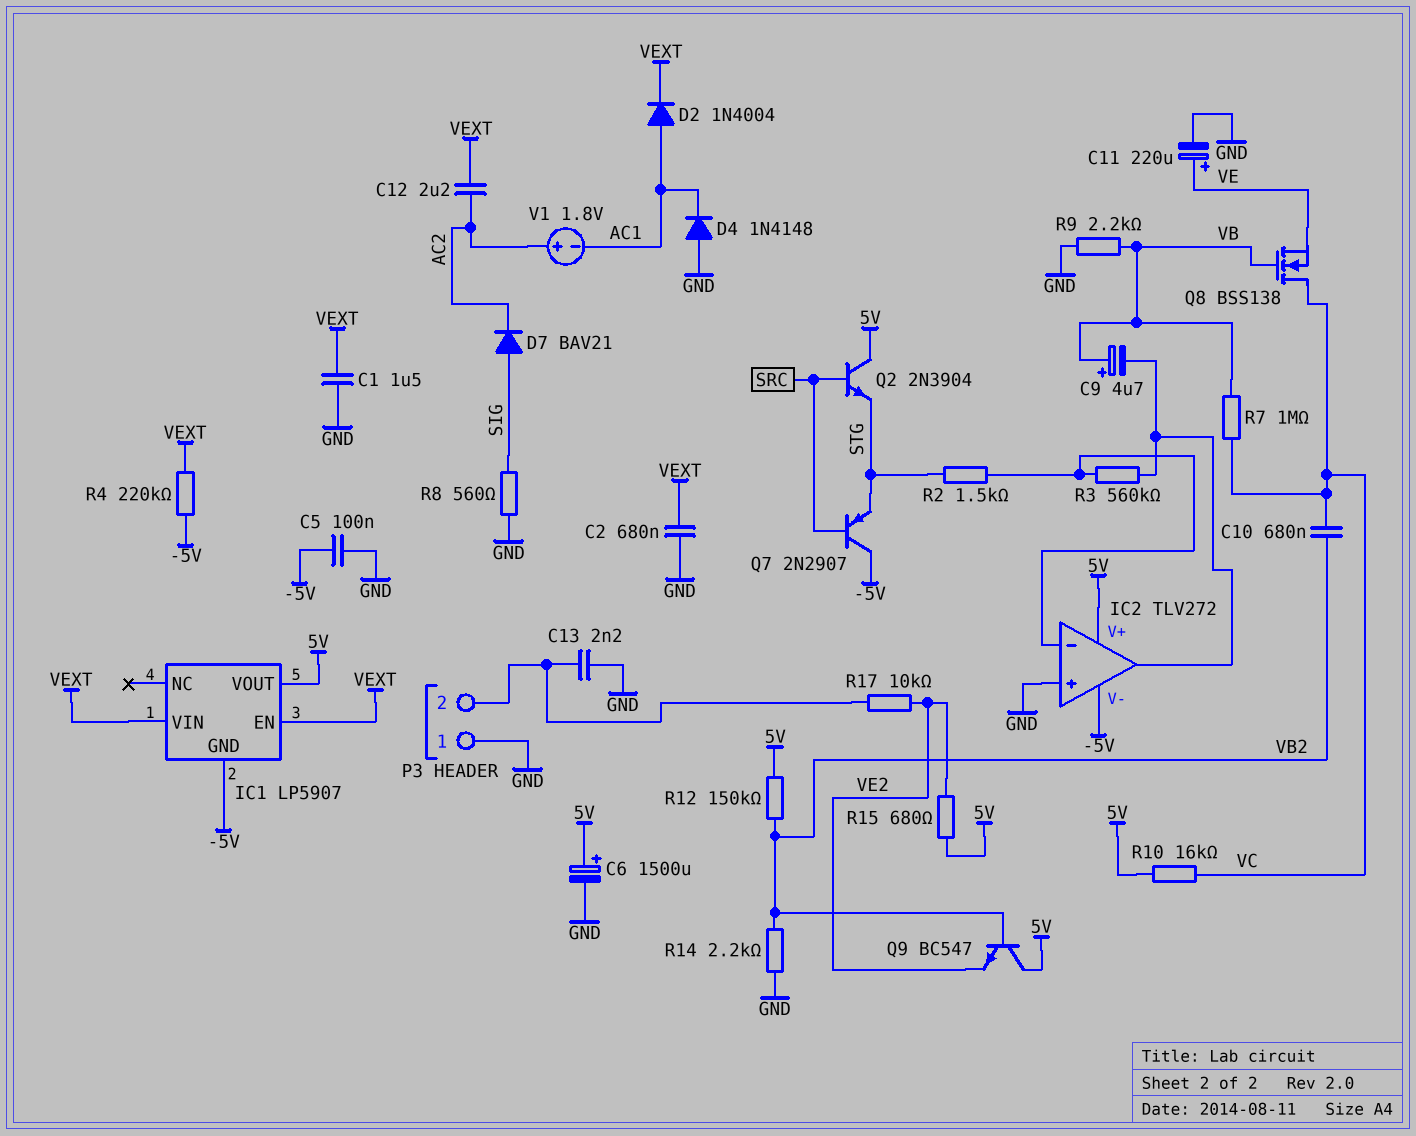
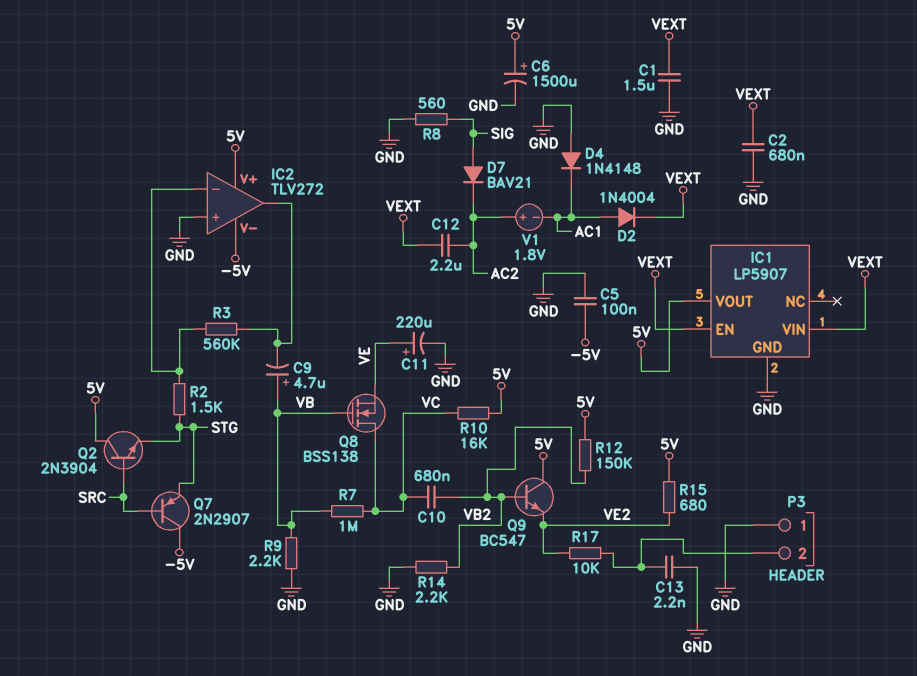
IC1 pin GND: -5V -> GND
R4: 220k (-5V, VEXT) -> none

